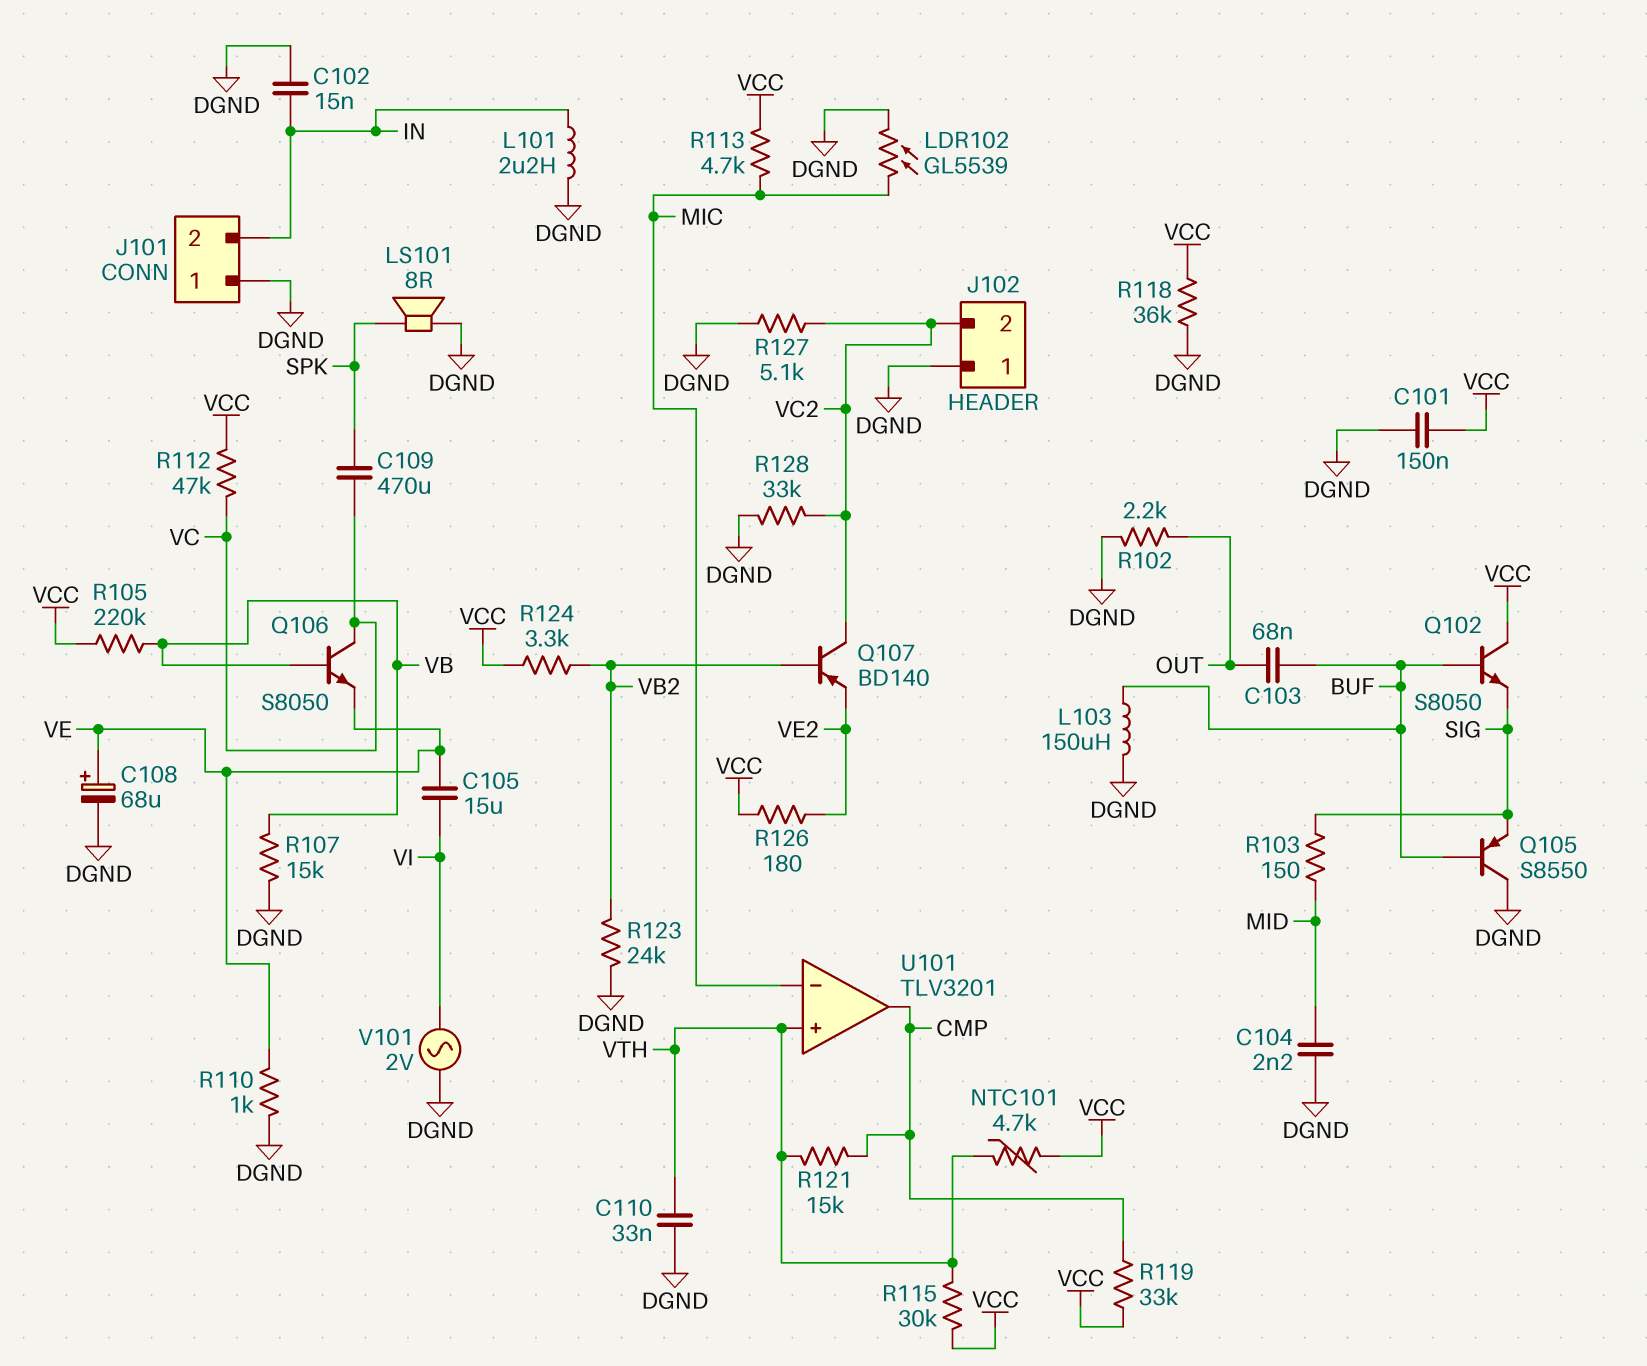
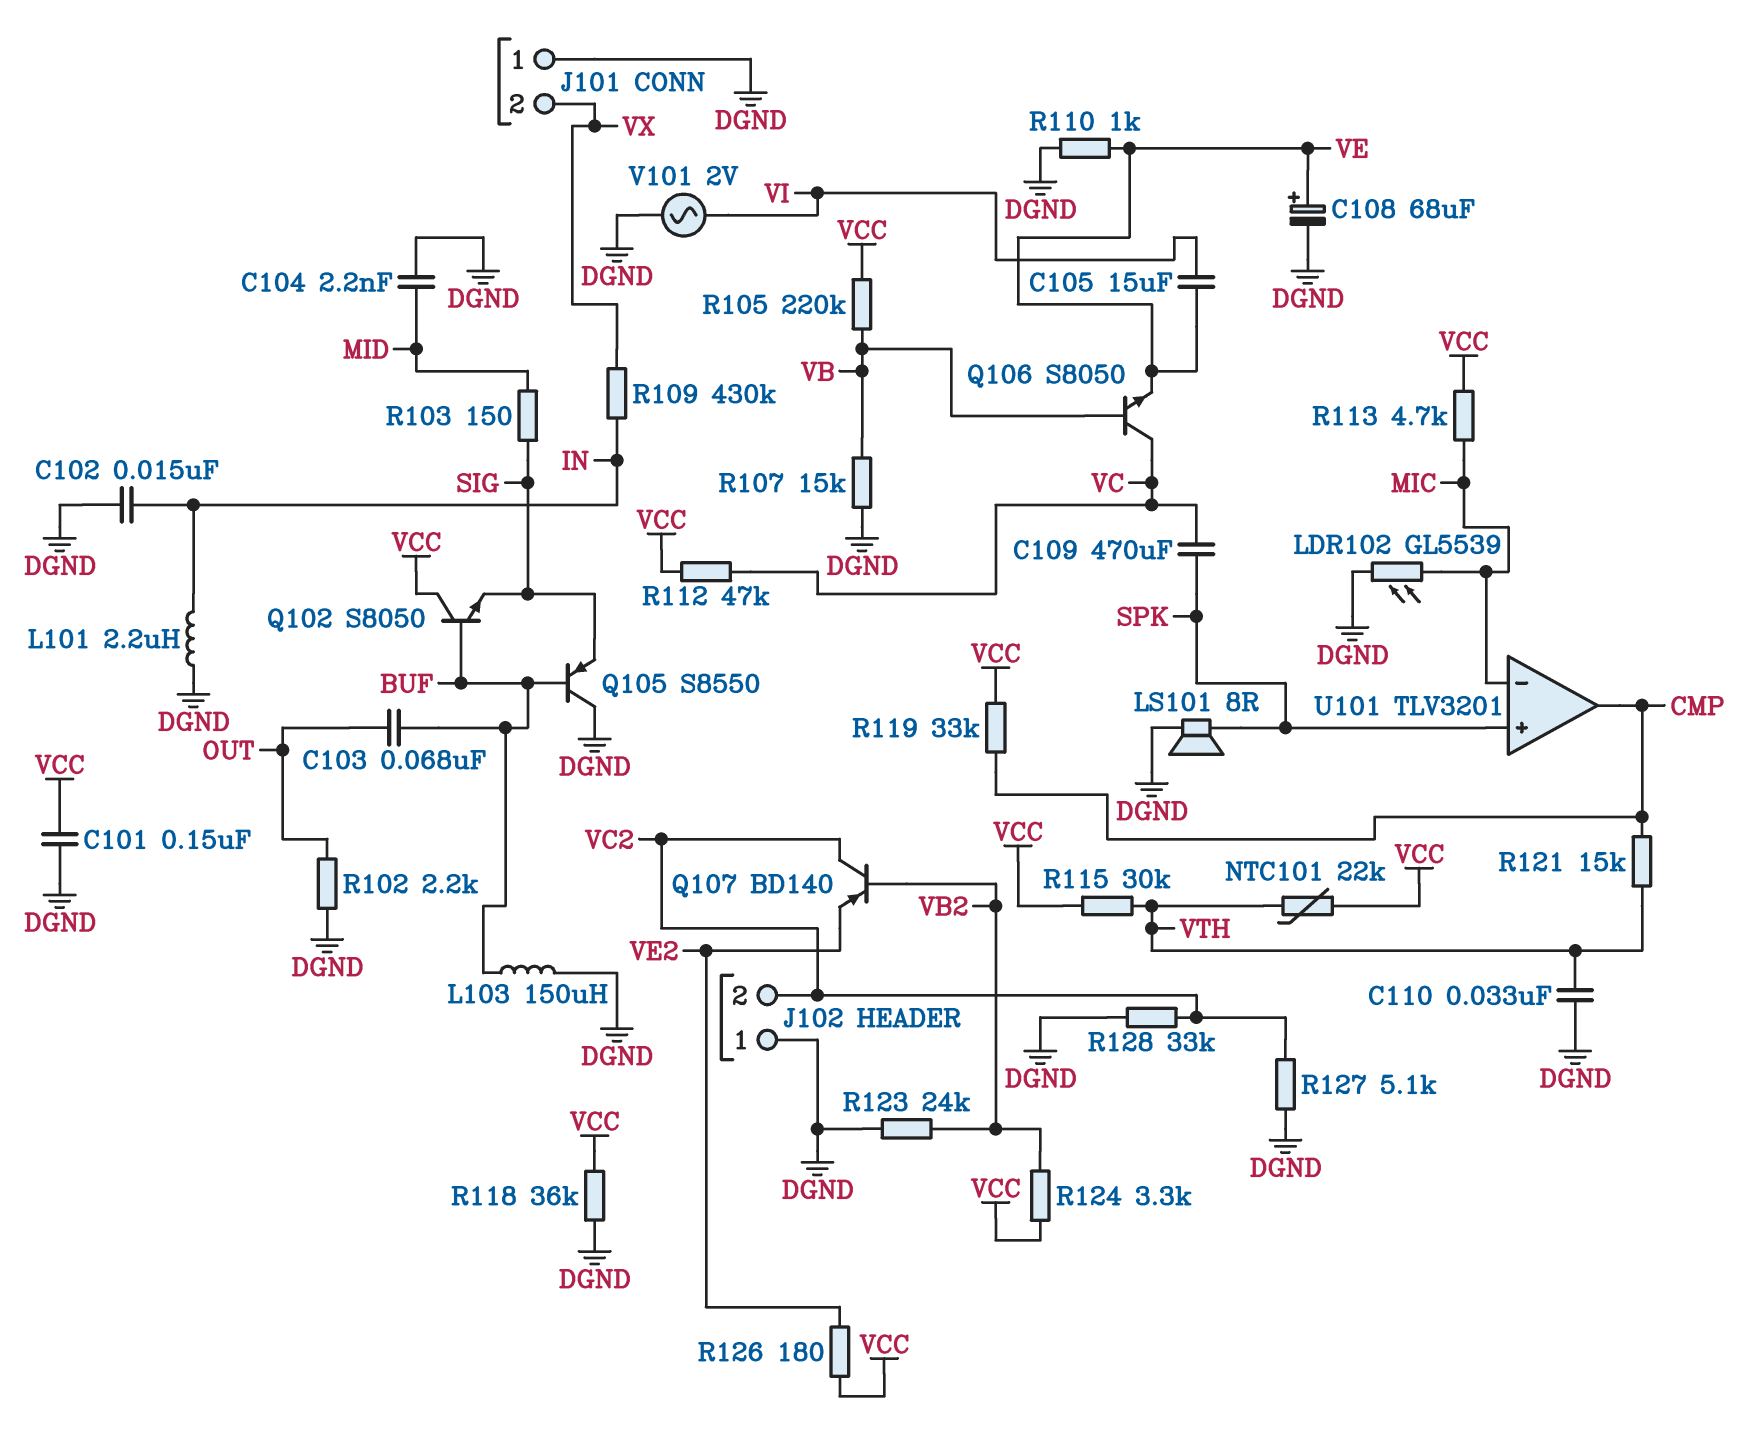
J101 pin 2: IN -> VX
NTC101: 4.7k (VCC, VTH) -> 22k (VCC, VTH)
R109: none -> 430k (IN, VX)
U101 pin in+: VTH -> SPK

